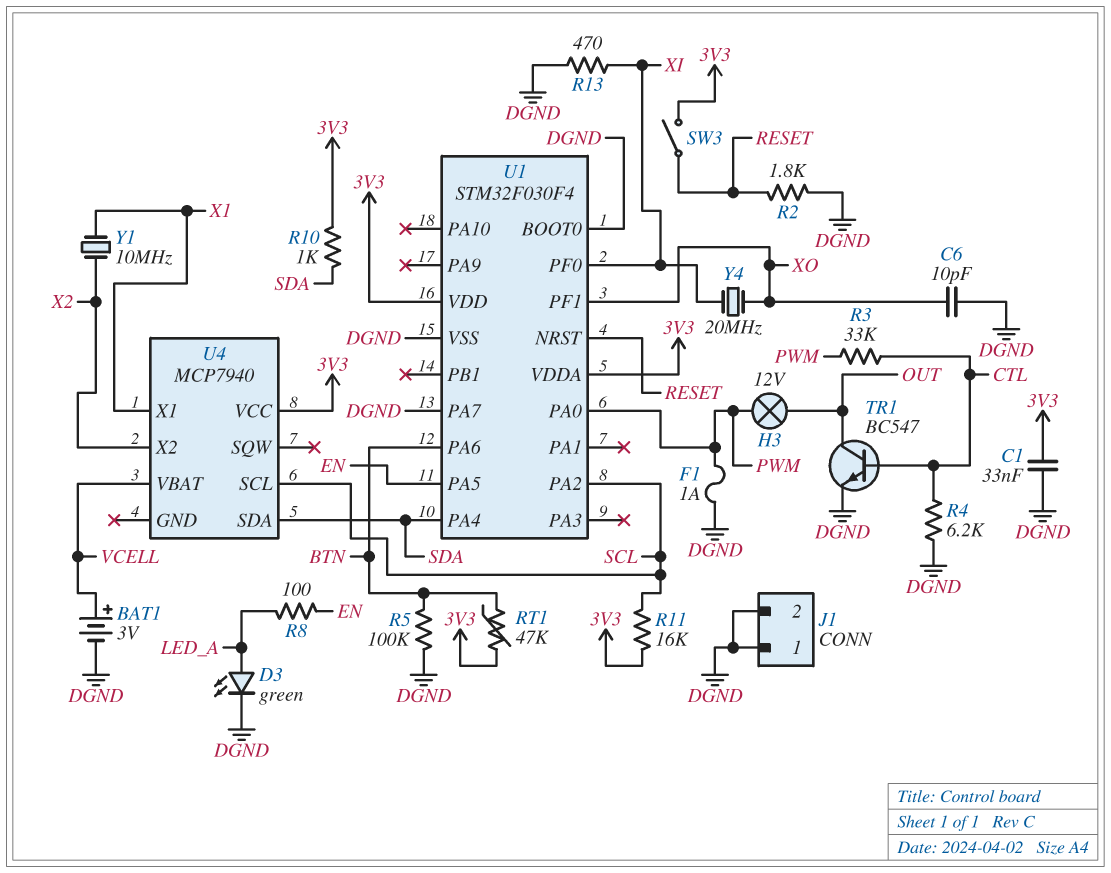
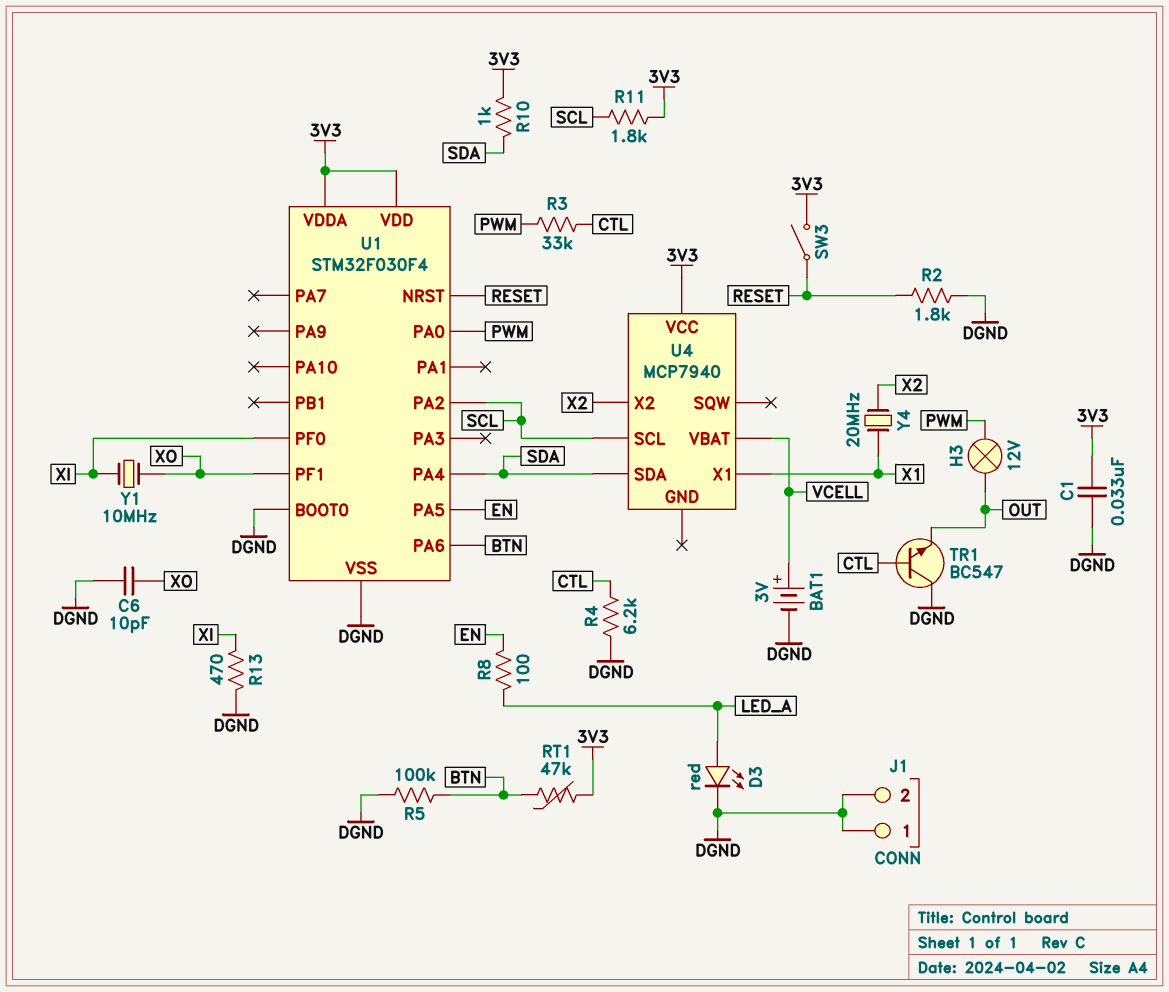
D3: LED green (A LED_A, K DGND) -> LED red (A LED_A, K DGND)
F1: 1A (DGND, PWM) -> none
R11: 16k (3V3, SCL) -> 1.8k (3V3, SCL)
TR1: NPN BC547 (B CTL, C OUT, E DGND) -> NPN BC547 (B CTL, C DGND, E OUT)
U1 pin PA7: DGND -> none
Y1: 10MHz (X1, X2) -> 10MHz (XI, XO)
Y4: 20MHz (XI, XO) -> 20MHz (X1, X2)

